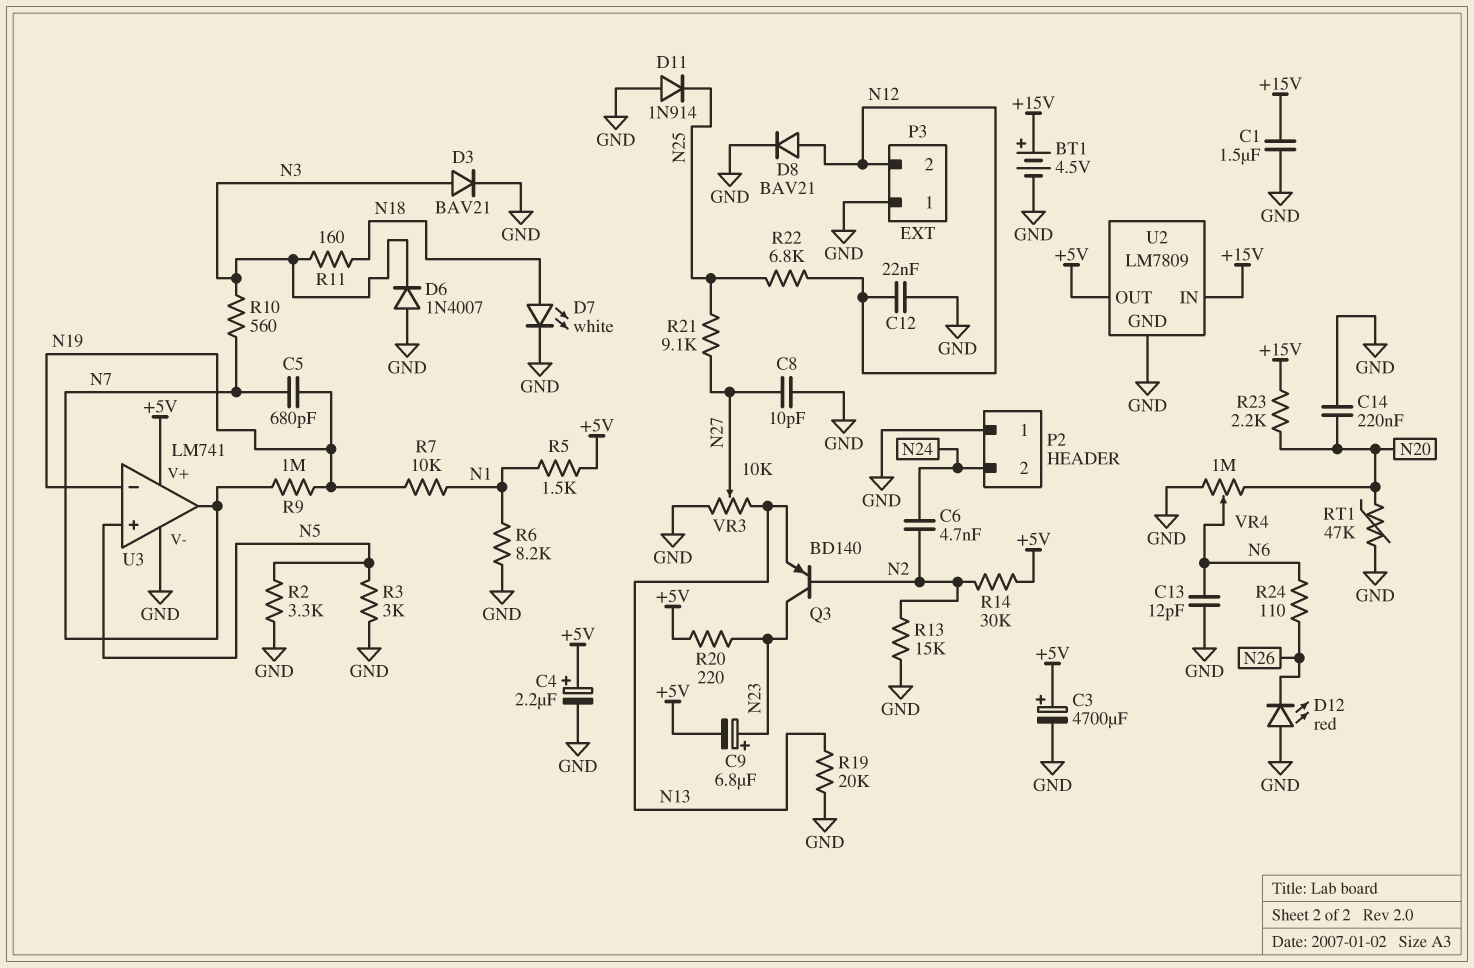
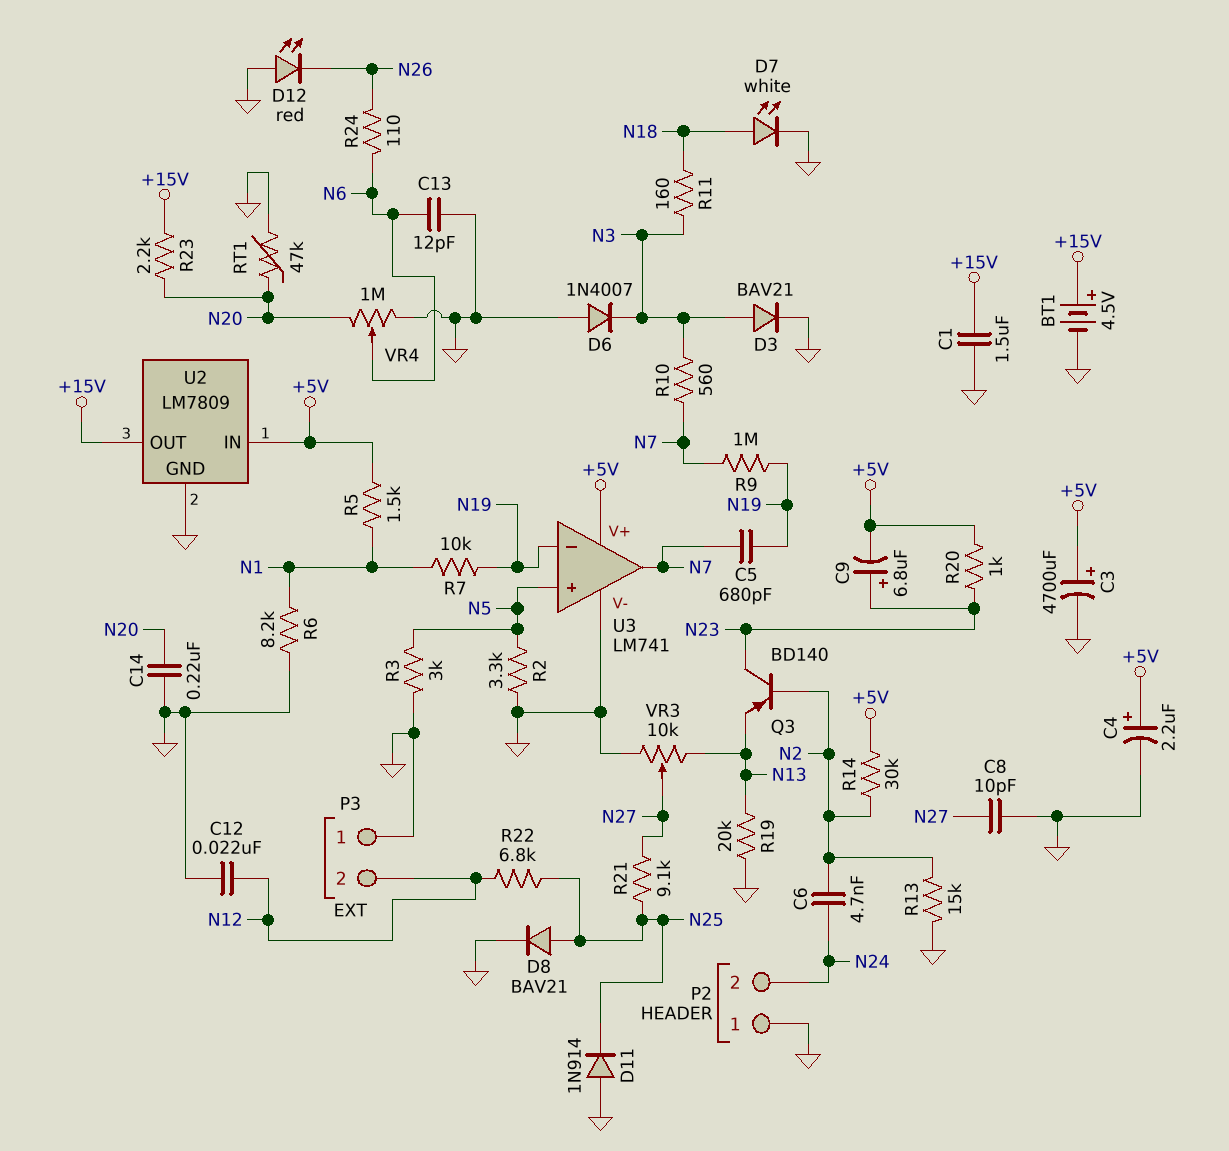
D8: diode BAV21 (A N12, K GND) -> diode BAV21 (A N25, K GND)
R20: 220 (+5V, N23) -> 1k (+5V, N23)
U2 pin IN: +15V -> +5V
U2 pin OUT: +5V -> +15V

